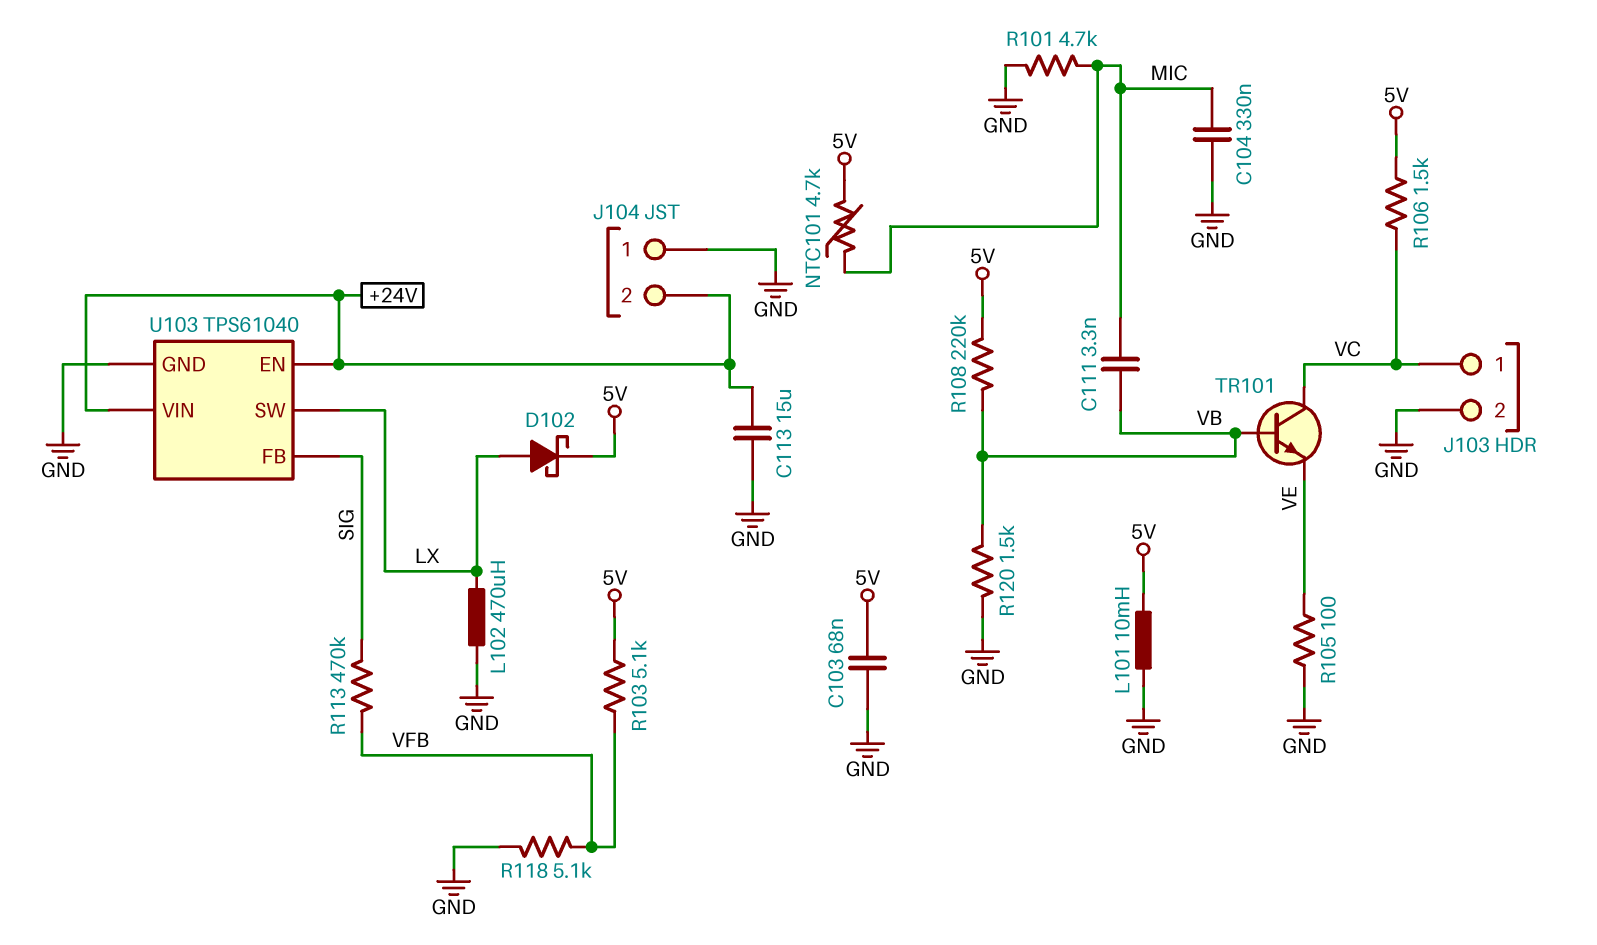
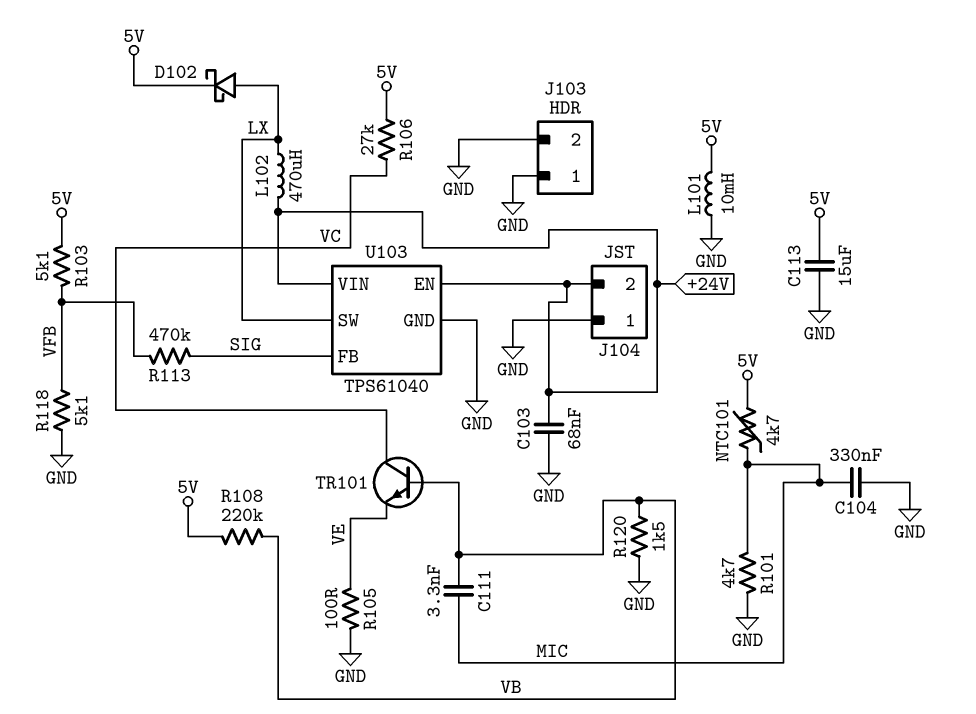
C103: 68nF (5V, GND) -> 68nF (+24V, GND)
C113: 15uF (+24V, GND) -> 15uF (5V, GND)
J103 pin 1: VC -> GND
L102: 470uH (GND, LX) -> 470uH (+24V, LX)
R106: 1.5k (5V, VC) -> 27k (5V, VC)

